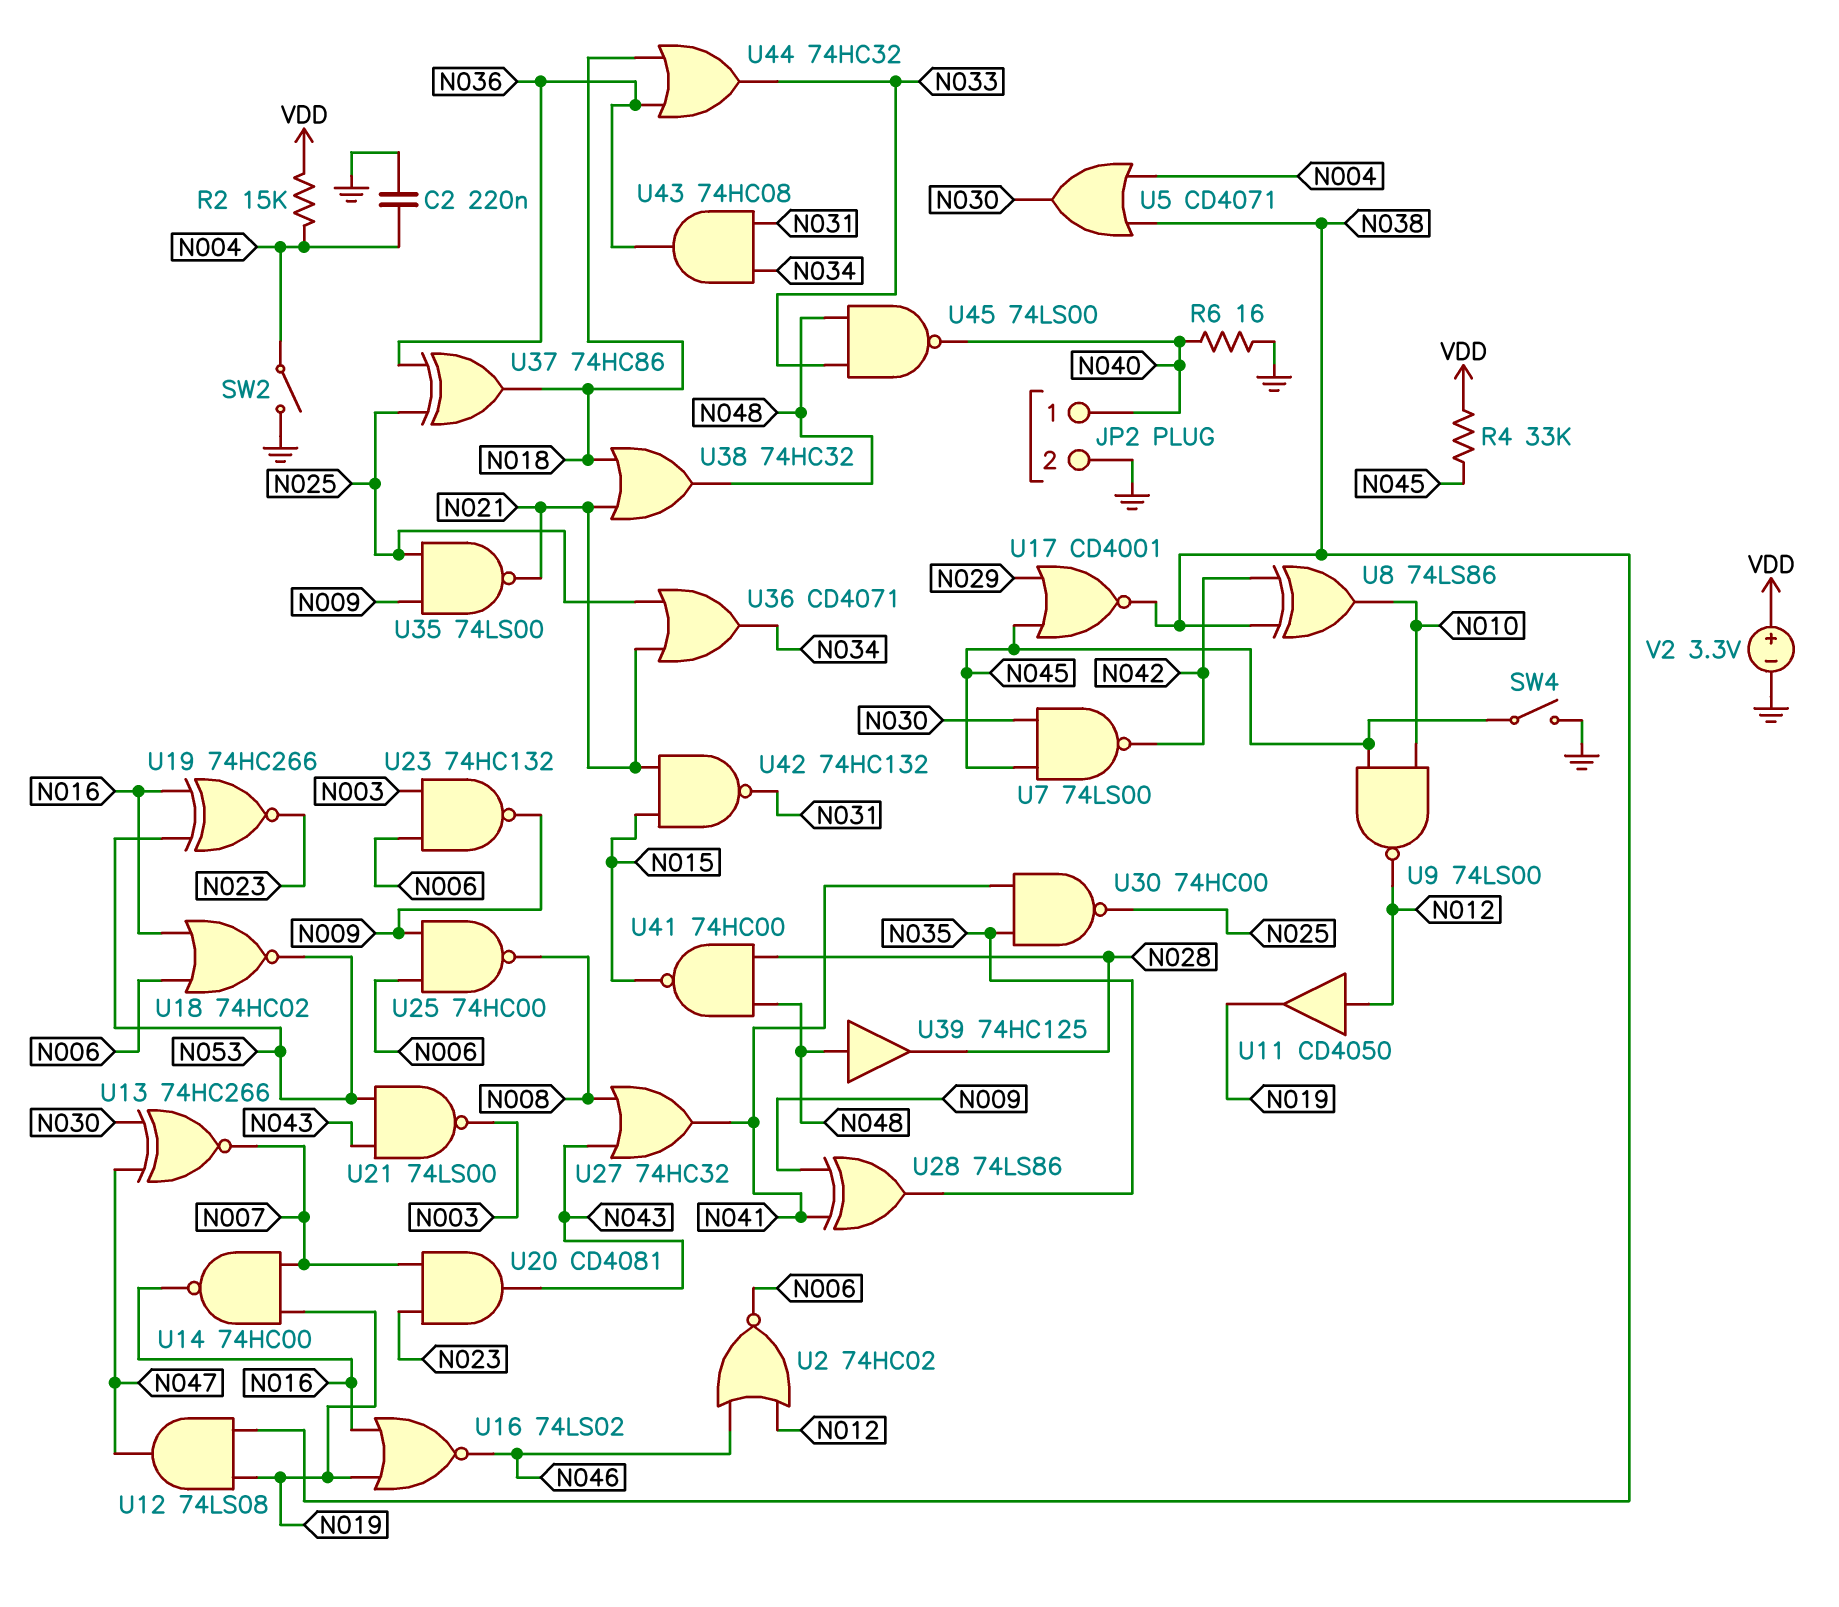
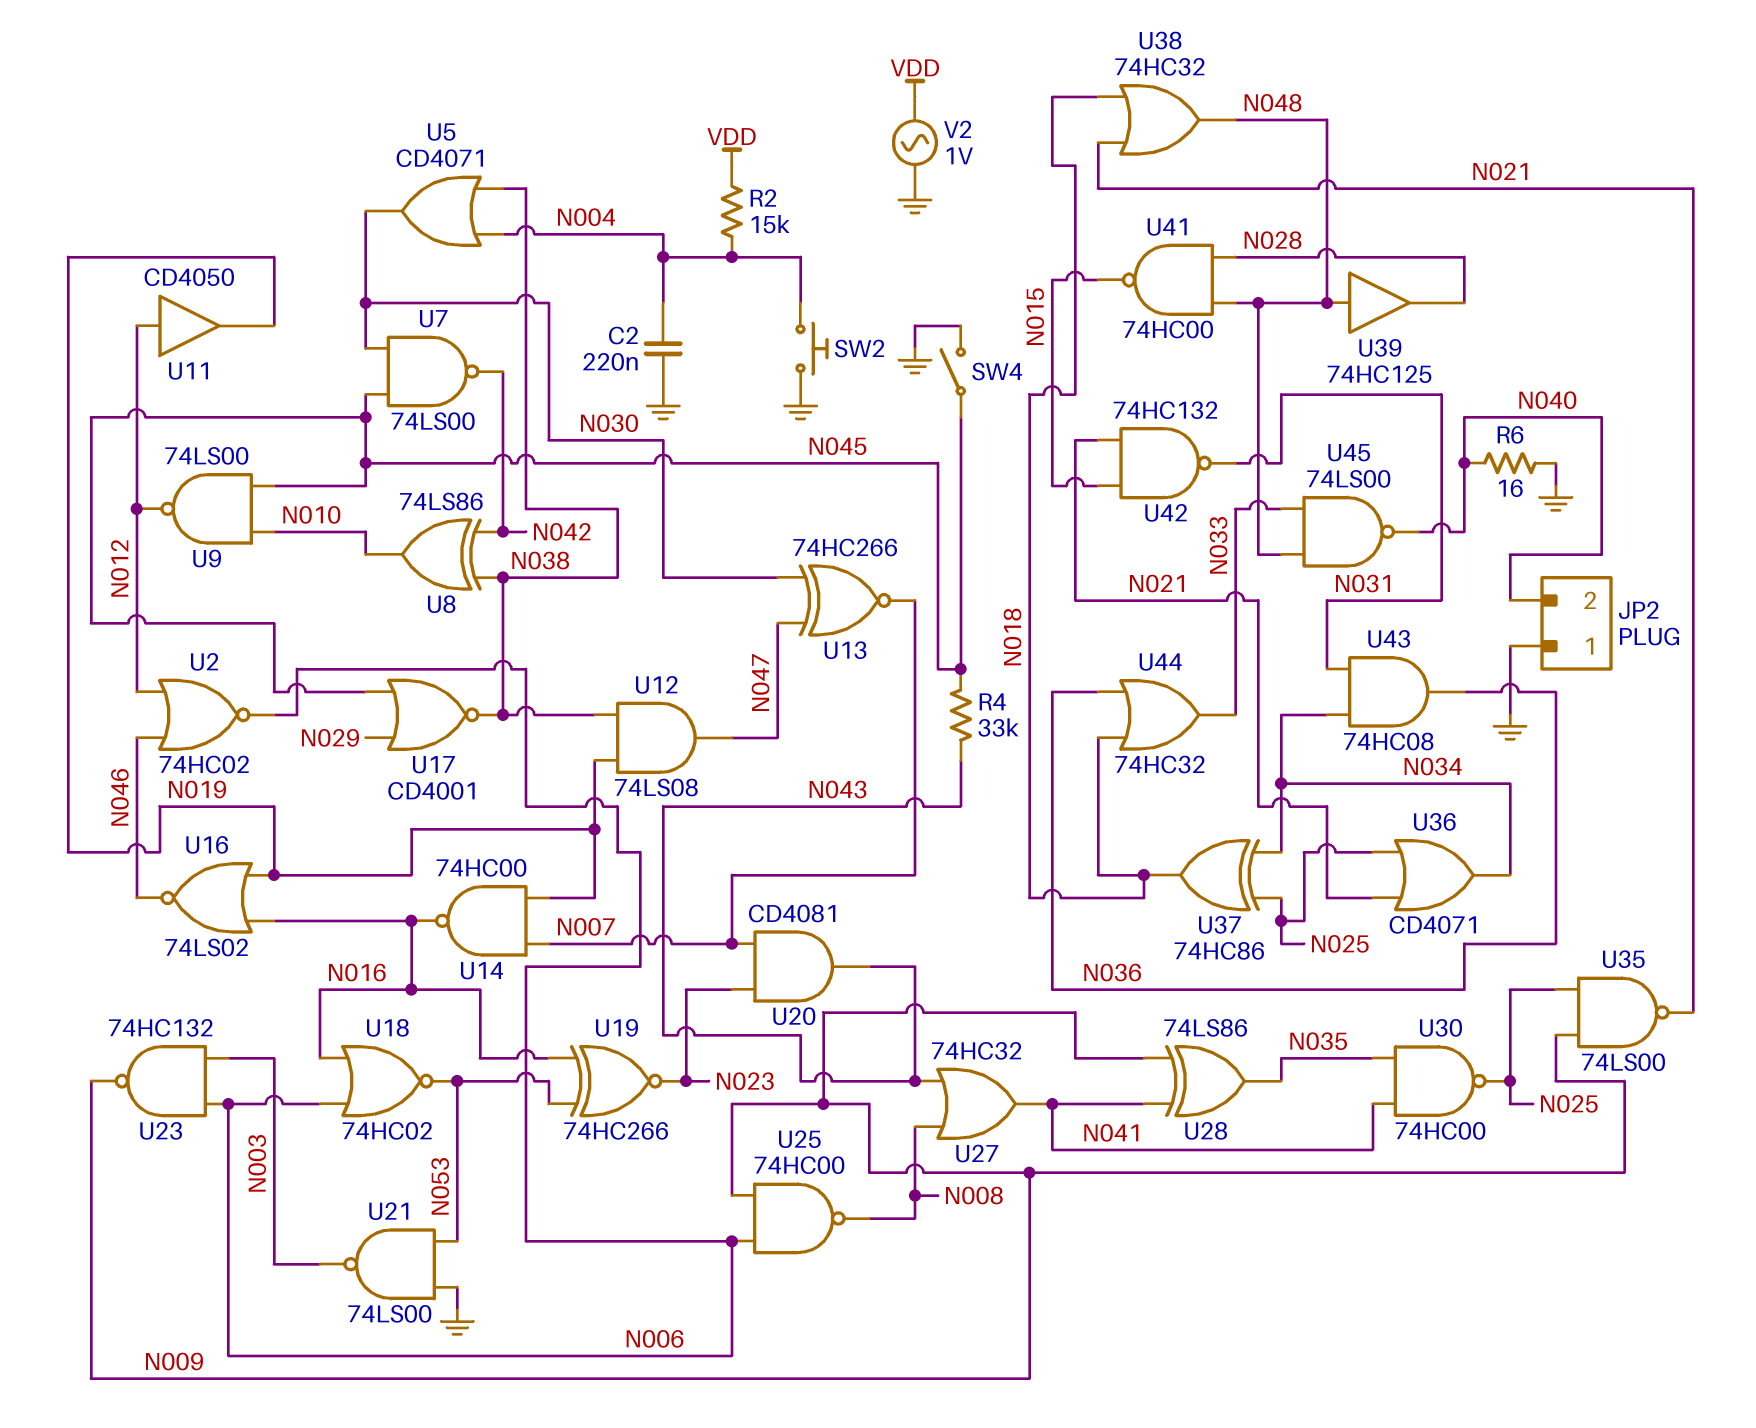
JP2 pin 1: N040 -> GND
JP2 pin 2: GND -> N040
R4: 33k (N045, VDD) -> 33k (N043, N045)
SW2: switch (GND, N004) -> button (GND, N004)
U21: NAND 74LS00 (in N043, in N053, out N003) -> NAND 74LS00 (in GND, in N053, out N003)
U37: XOR 74HC86 (in N025, in N036, out N018) -> XOR 74HC86 (in N025, in N034, out N018)
V2: 3.3V (plus VDD, minus GND) -> AC 1V (GND, VDD)

